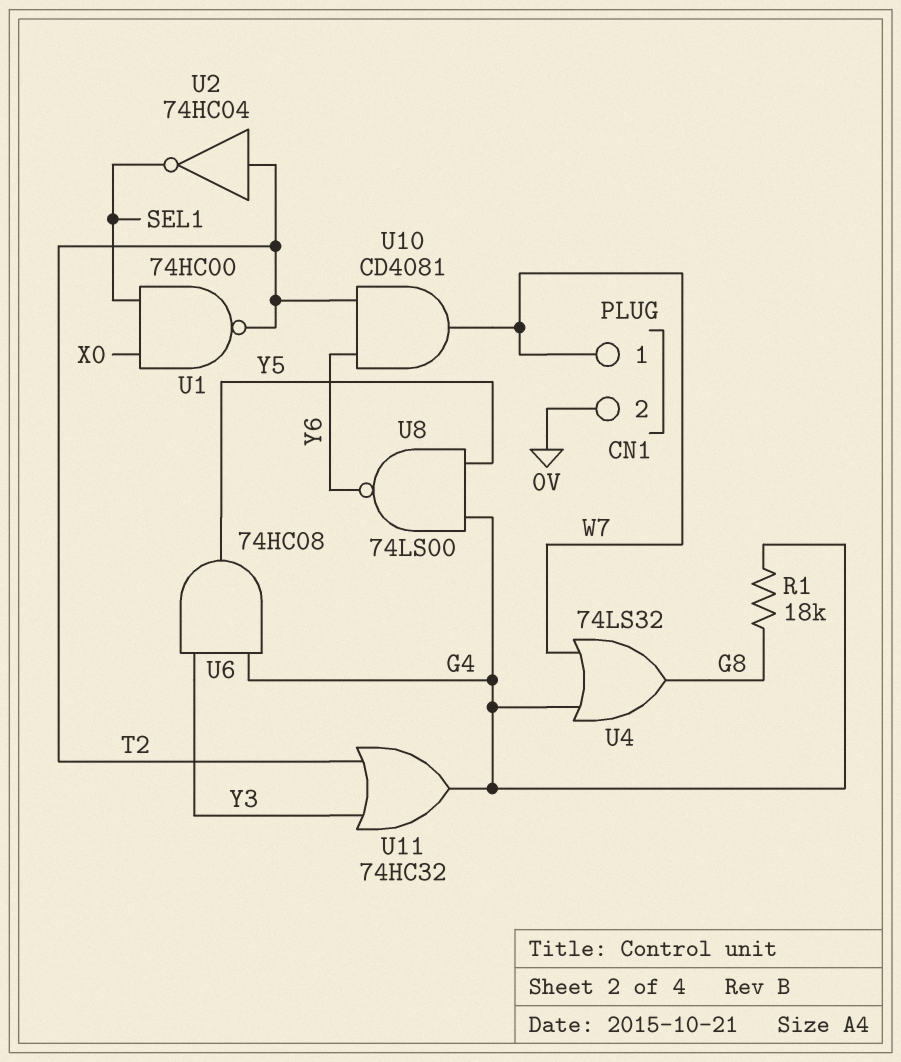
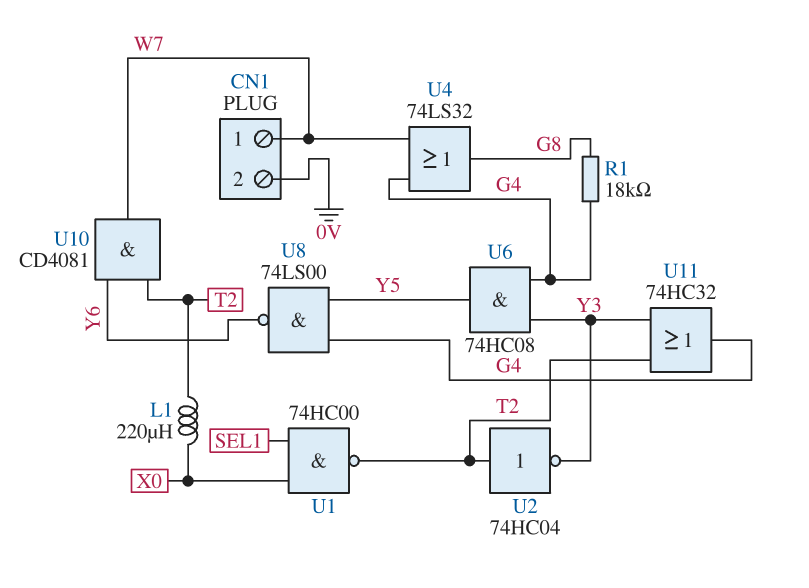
L1: none -> 220uH (T2, X0)
U2: NOT 74HC04 (in T2, out SEL1) -> NOT 74HC04 (in T2, out Y3)

